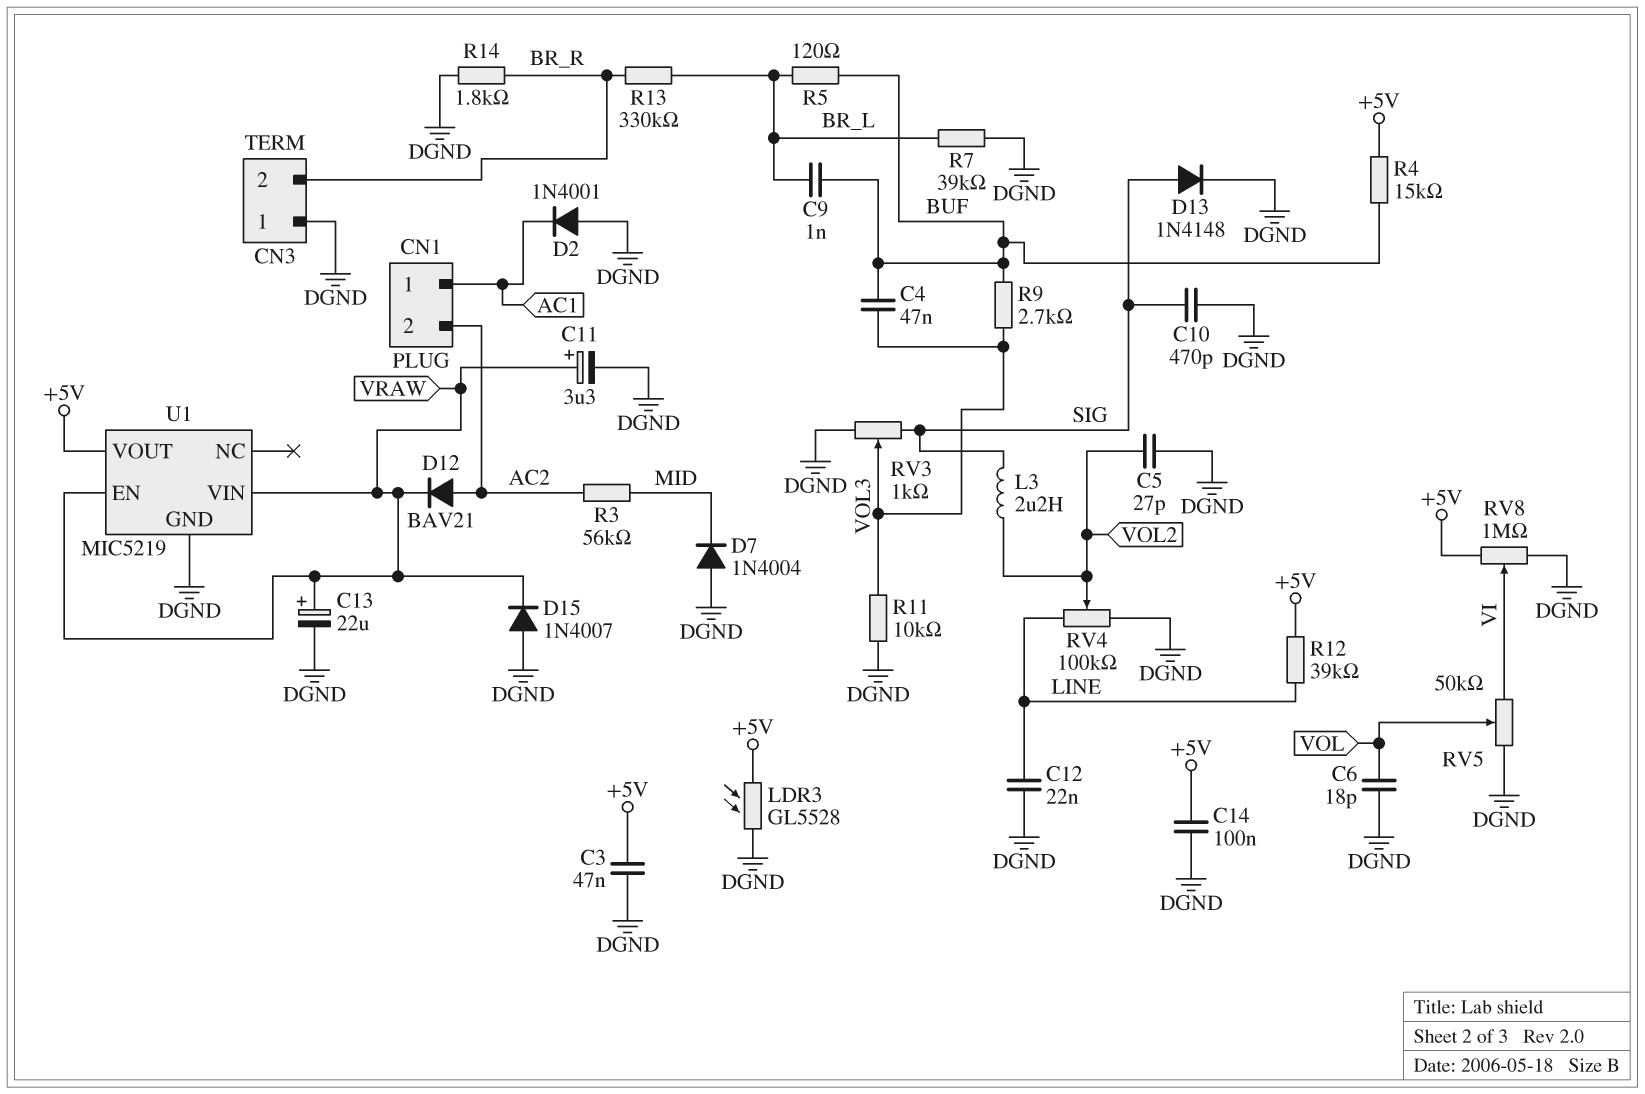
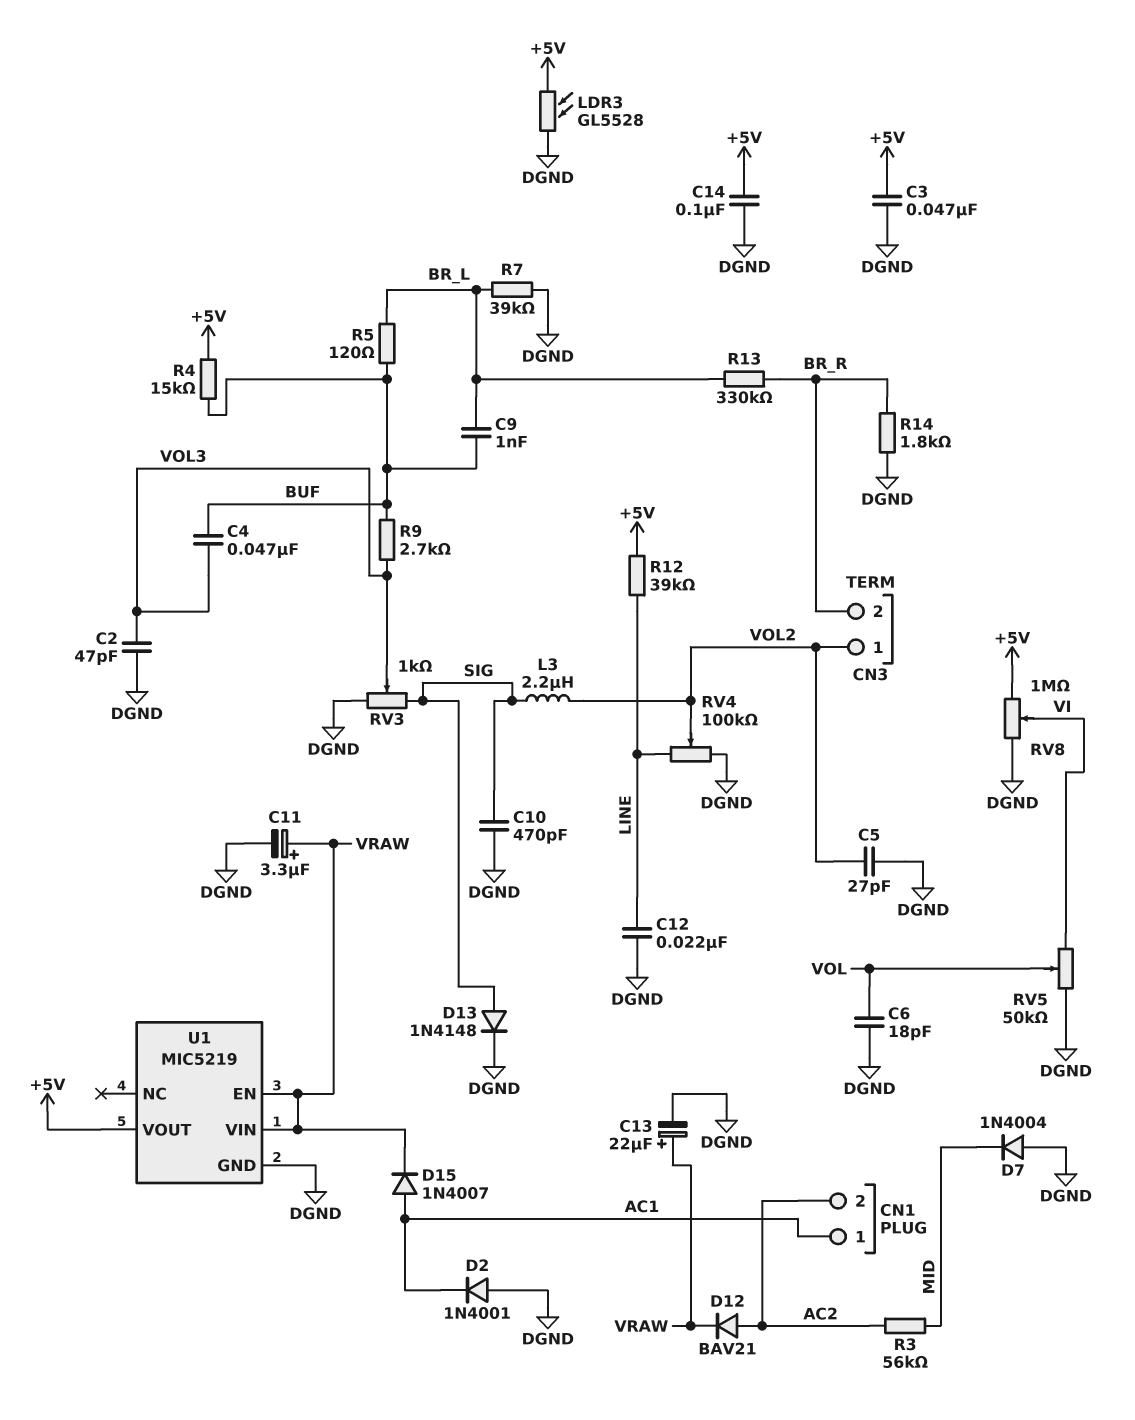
C2: none -> 47pF (DGND, VOL3)
CN3 pin 1: DGND -> VOL2
D15: diode 1N4007 (A DGND, K VRAW) -> diode 1N4007 (A AC1, K VRAW)
R11: 10k (DGND, VOL3) -> none

